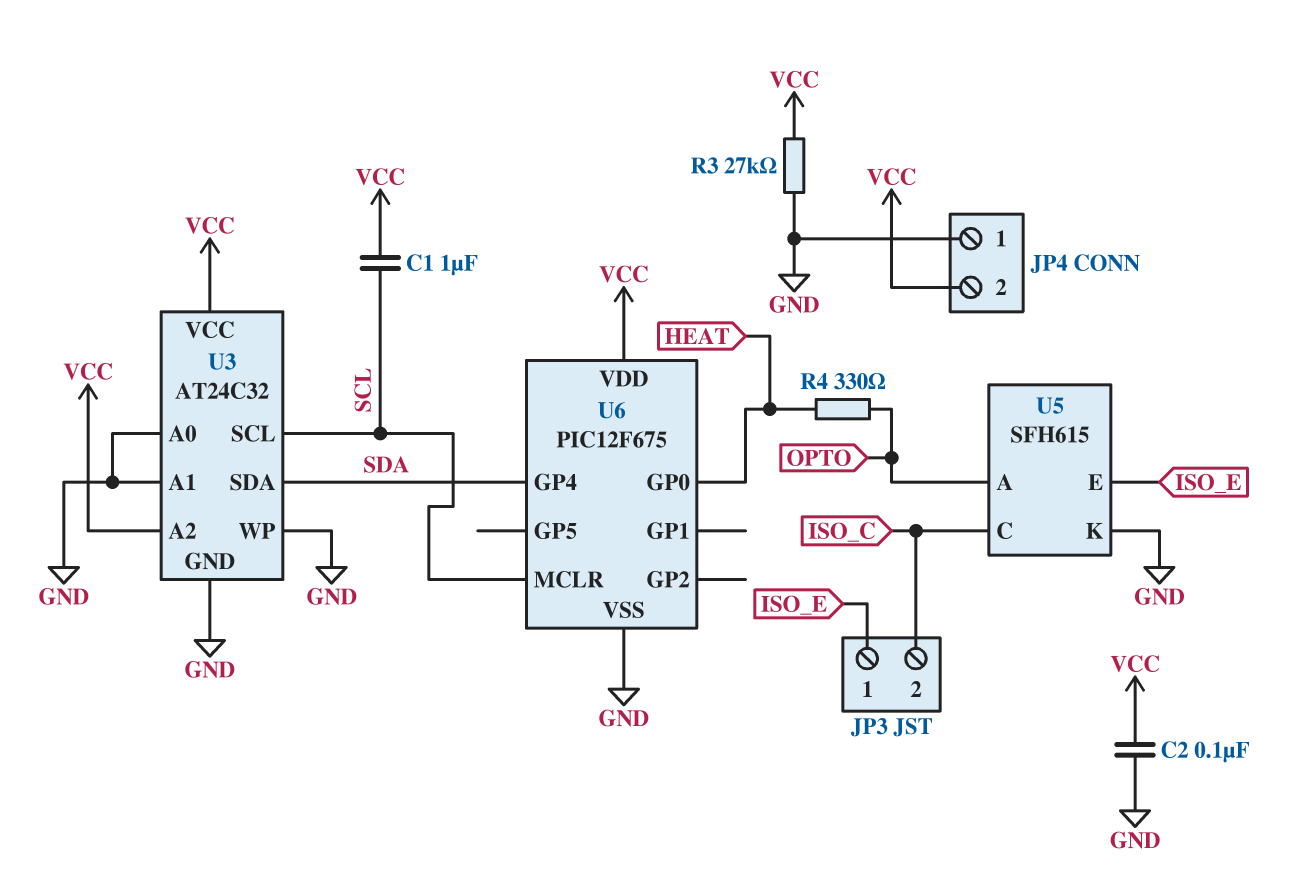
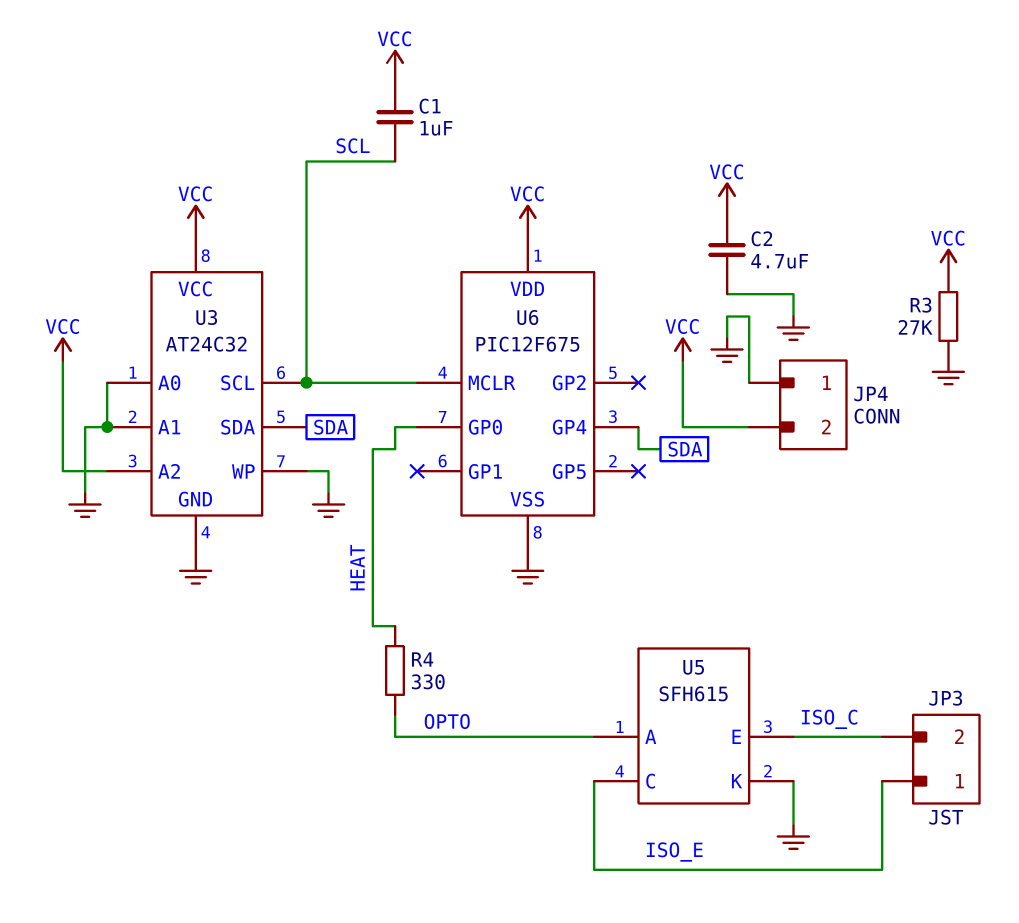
C2: 100nF (GND, VCC) -> 4.7uF (GND, VCC)
U5 pin C: ISO_C -> ISO_E
U5 pin E: ISO_E -> ISO_C

